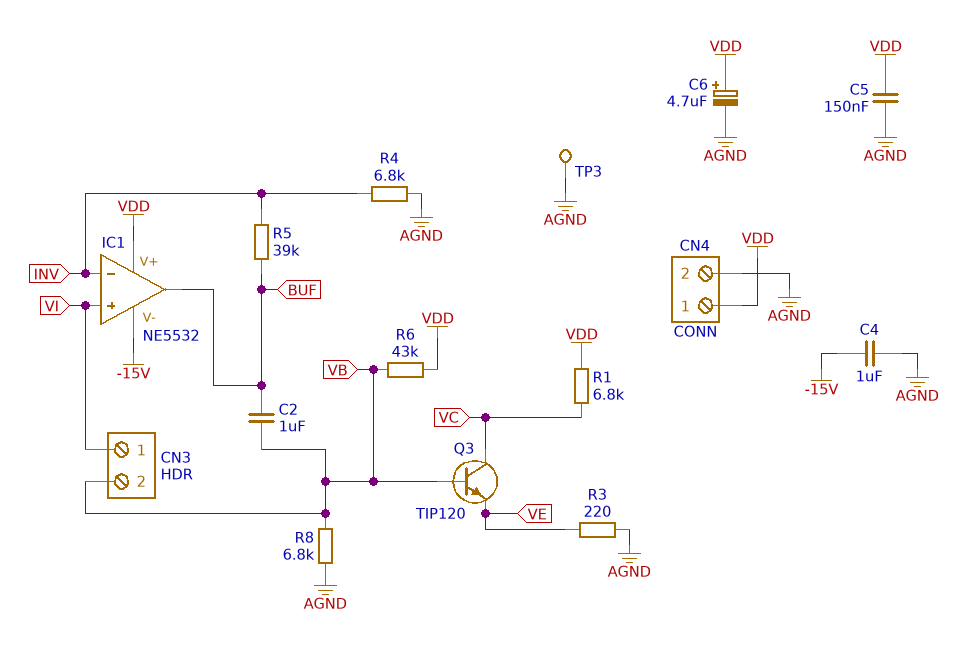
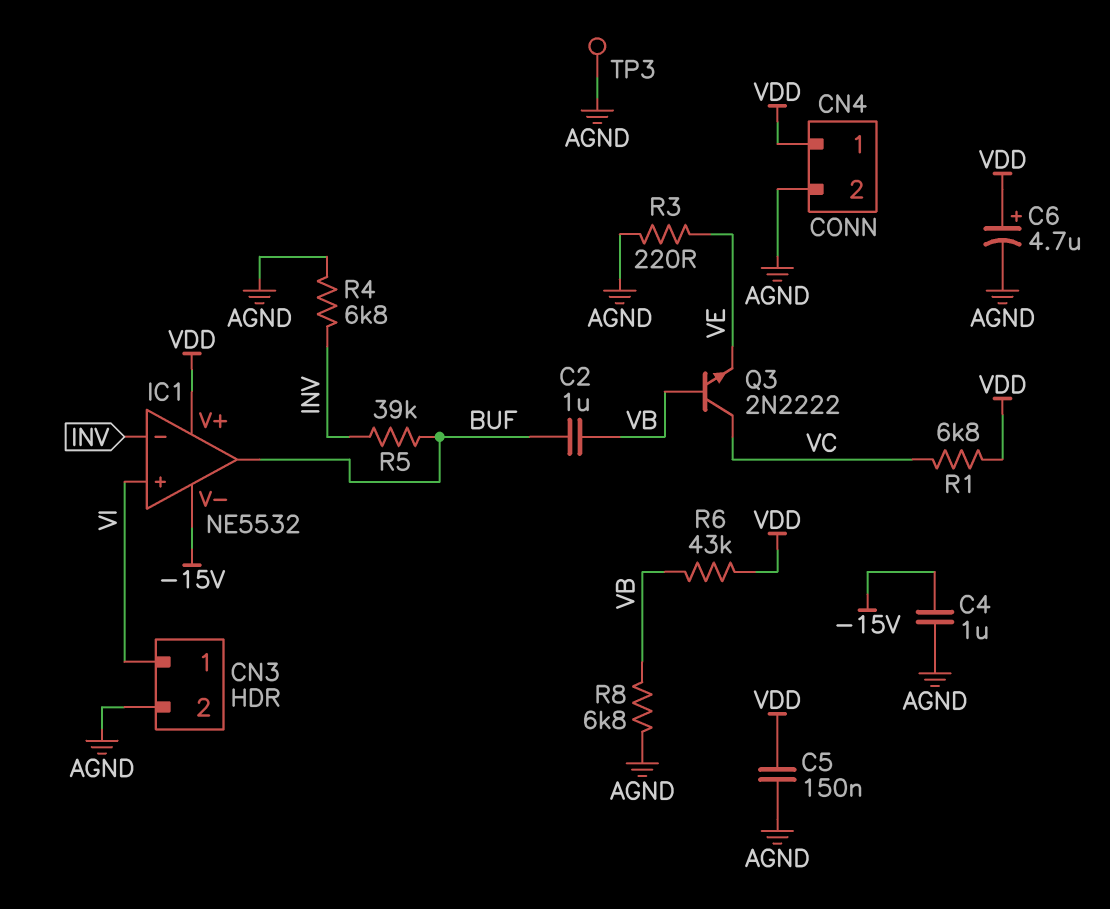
CN3 pin 2: VB -> AGND
Q3: NPN TIP120 (B VB, C VC, E VE) -> NPN 2N2222 (B VB, C VC, E VE)

